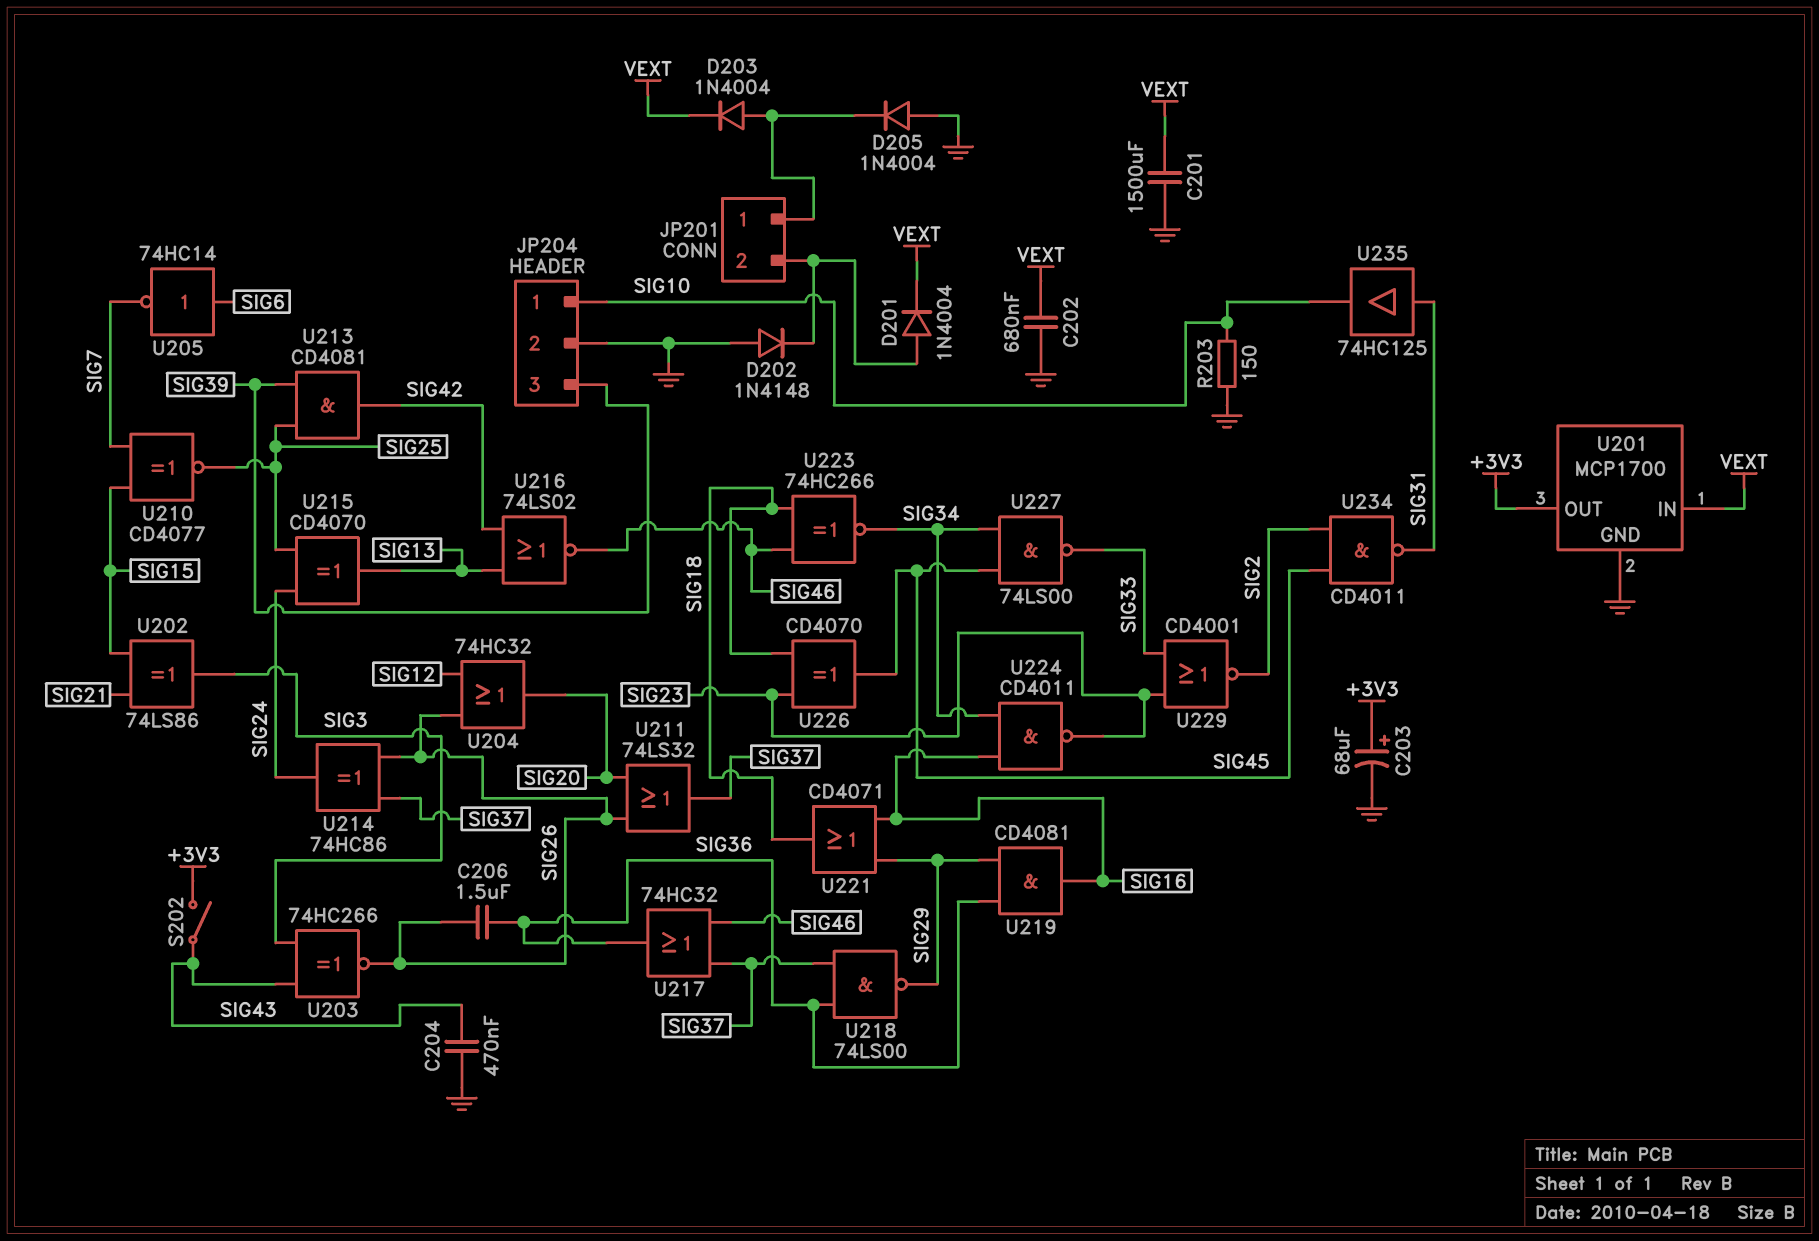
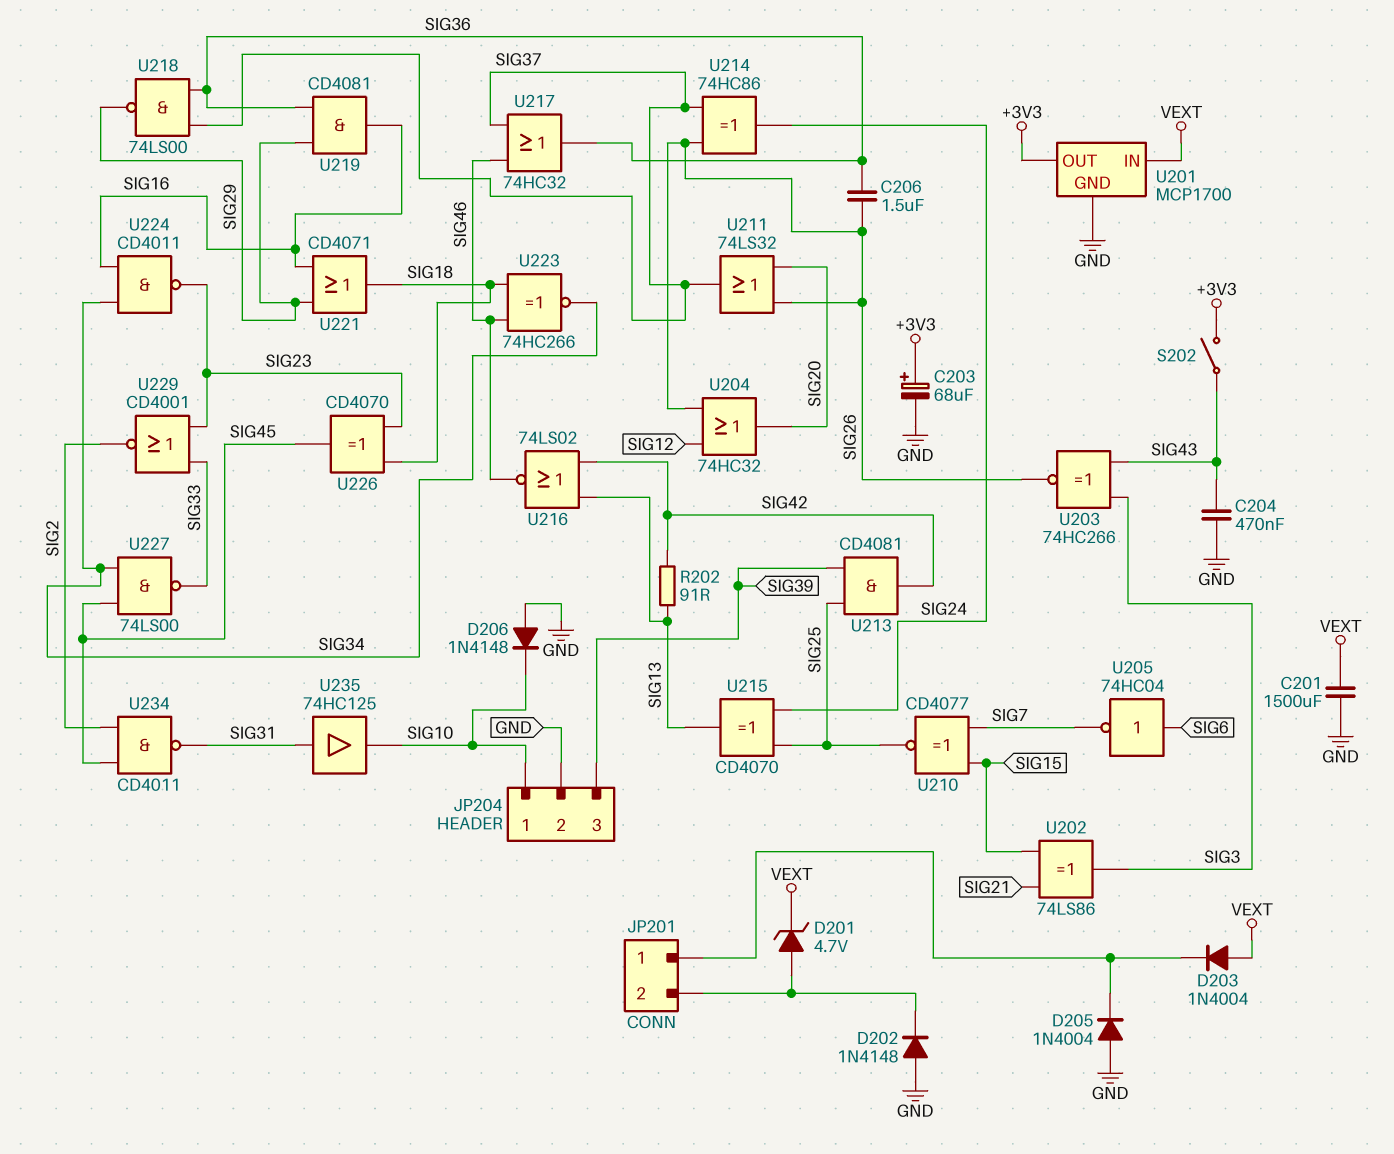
C202: 680nF (GND, VEXT) -> none
D201: diode 1N4004 (A JP201/2, K VEXT) -> zener 4.7V (A JP201/2, K VEXT)
D203: diode 1N4004 (A JP201/1, K VEXT) -> diode 1N4004 (A VEXT, K JP201/1)
D206: none -> diode 1N4148 (A GND, K SIG10)
R202: none -> 91 (SIG13, SIG42)
R203: 150 (GND, SIG10) -> none
U205: NOT 74HC14 (in SIG6, out SIG7) -> NOT 74HC04 (in SIG6, out SIG7)

